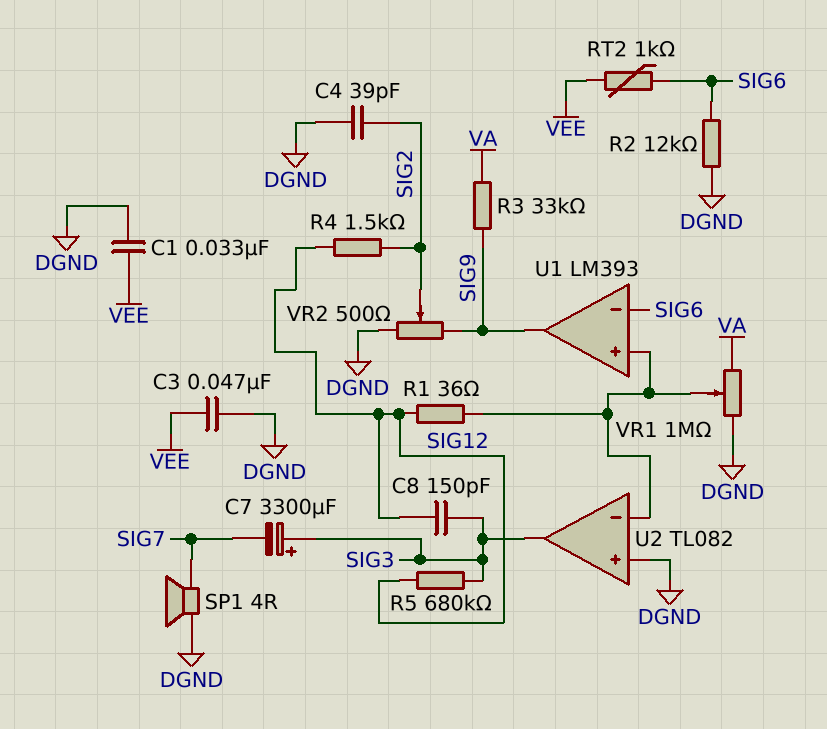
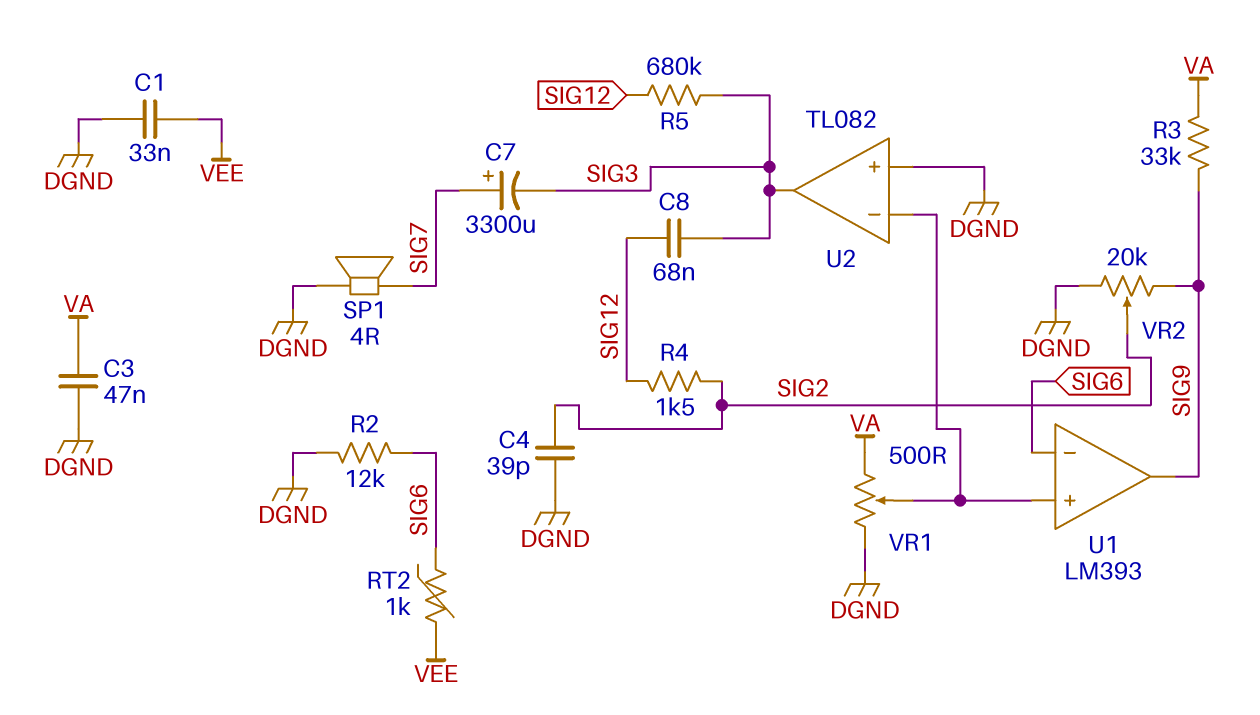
C3: 47nF (DGND, VEE) -> 47nF (DGND, VA)
C7: 3300uF (plus SIG3, minus SIG7) -> 3300uF (plus SIG7, minus SIG3)
C8: 150pF (SIG3, SIG12) -> 68nF (SIG3, SIG12)
R1: 36 (SIG12, U1/in+) -> none
VR1: 1M (DGND, VA, wiper U1/in+) -> 500 (DGND, VA, wiper U1/in+)
VR2: 500 (DGND, SIG9, wiper SIG2) -> 20k (DGND, SIG9, wiper SIG2)

